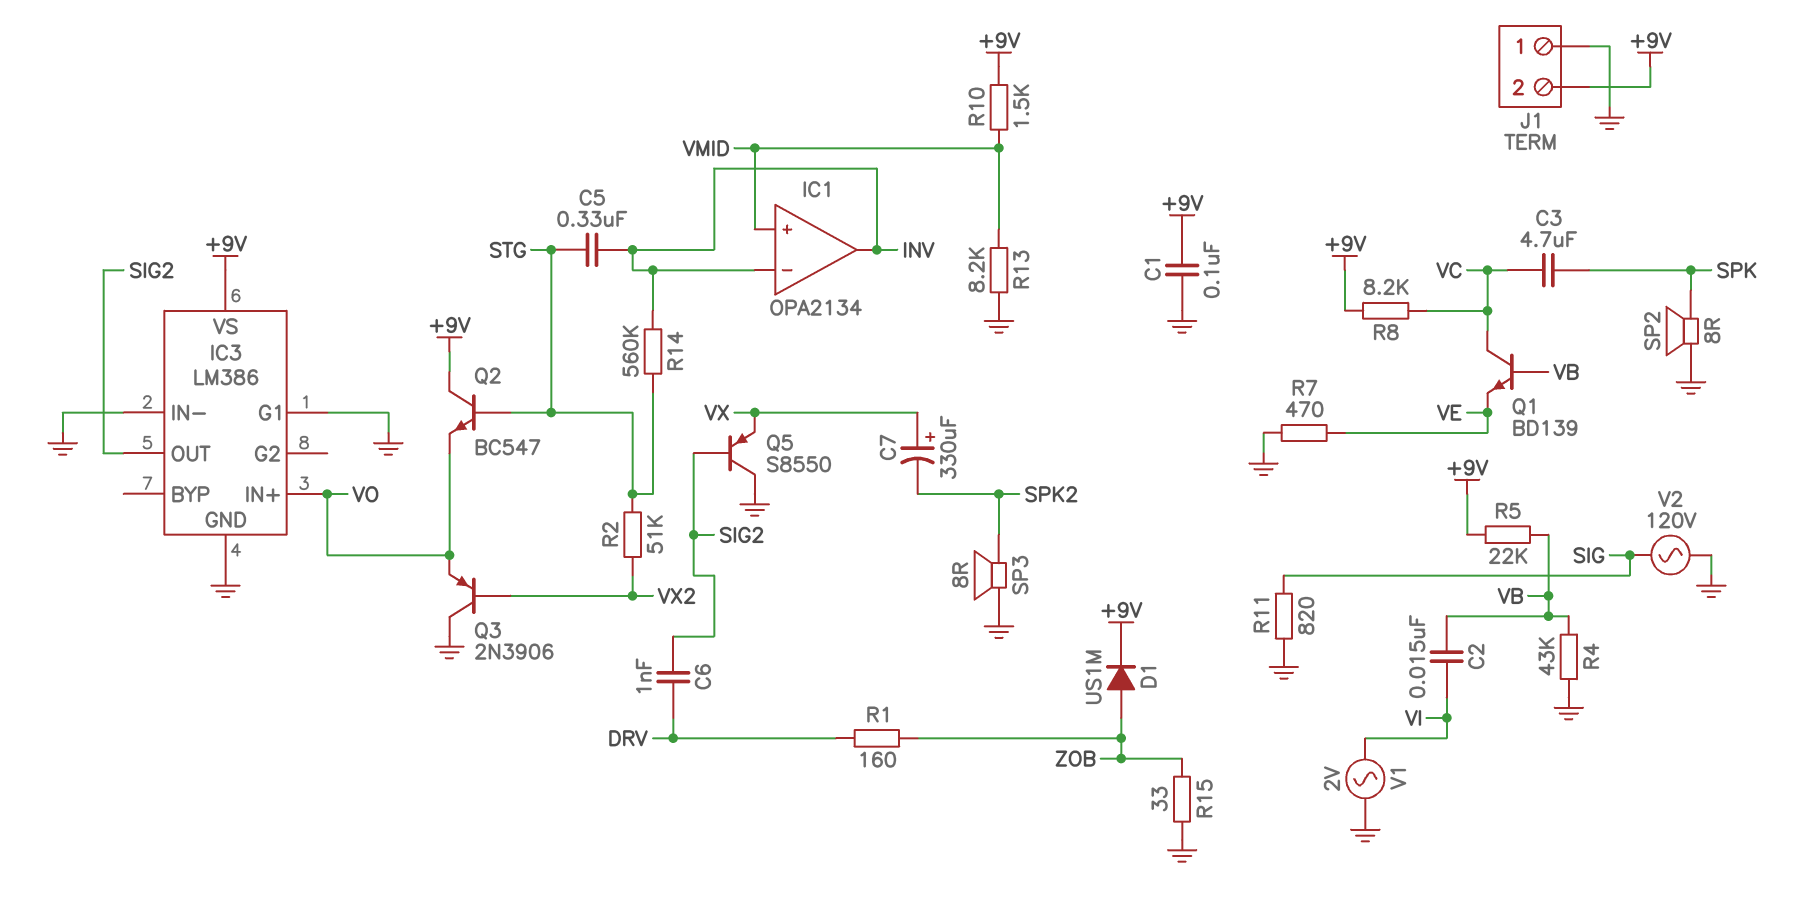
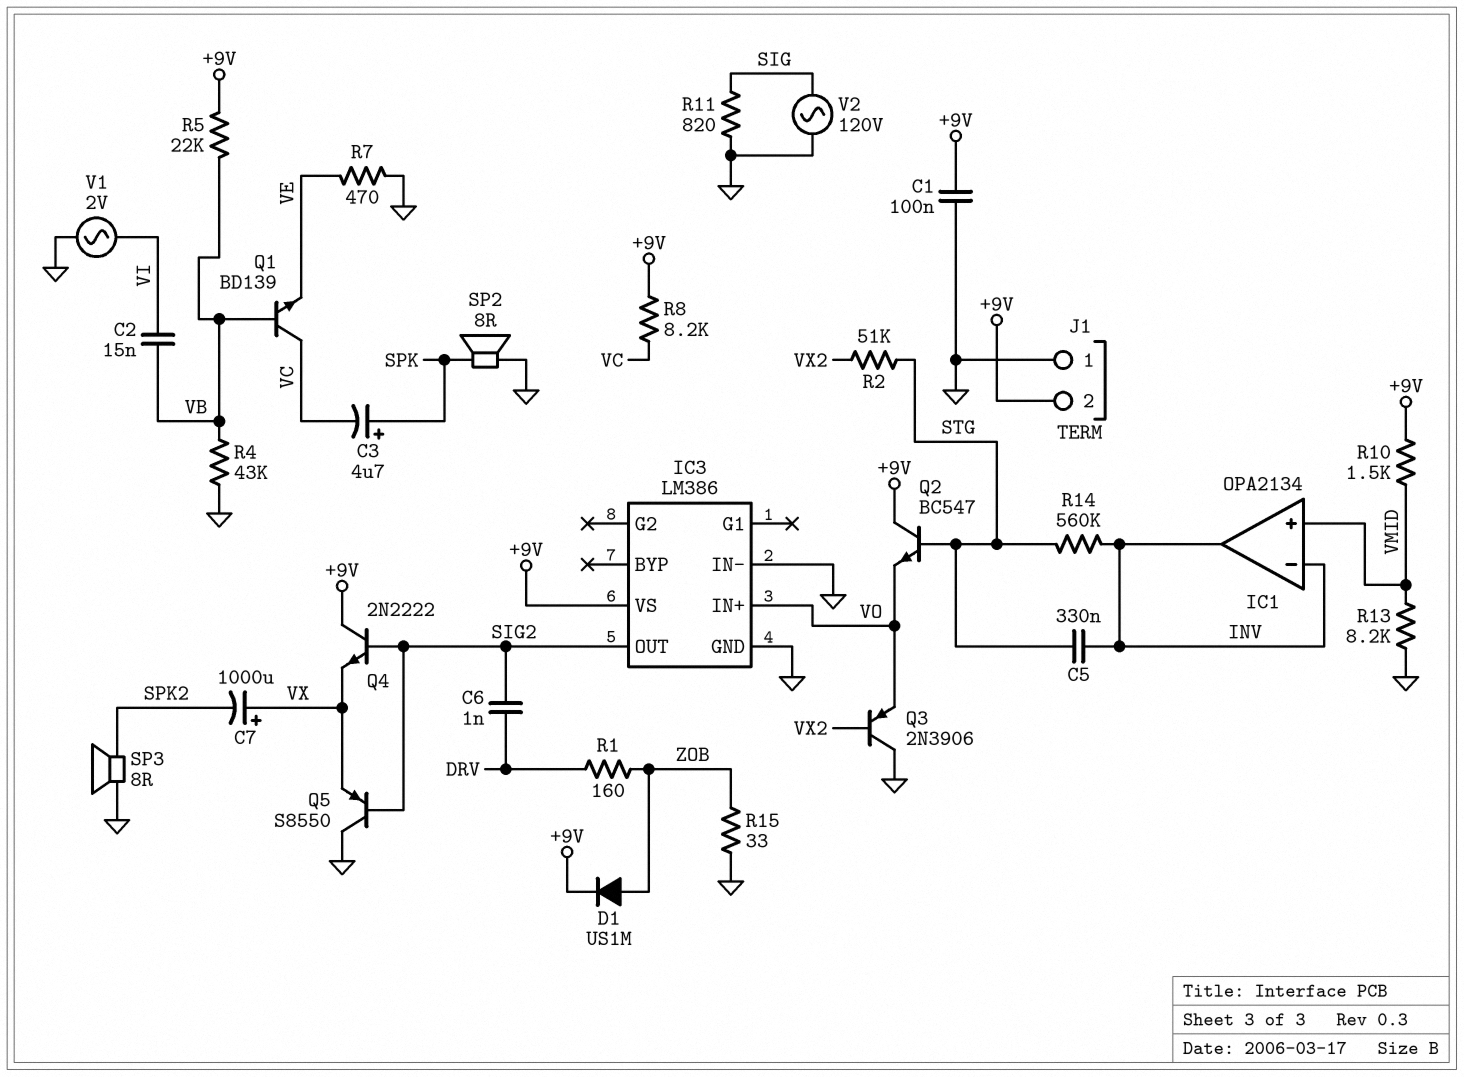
C3: 4.7uF (SPK, VC) -> 4.7uF (plus SPK, minus VC)
C7: 330uF (plus VX, minus SPK2) -> 1000uF (plus VX, minus SPK2)
IC3 pin G1: GND -> none
Q4: none -> NPN 2N2222 (B SIG2, C +9V, E VX)

